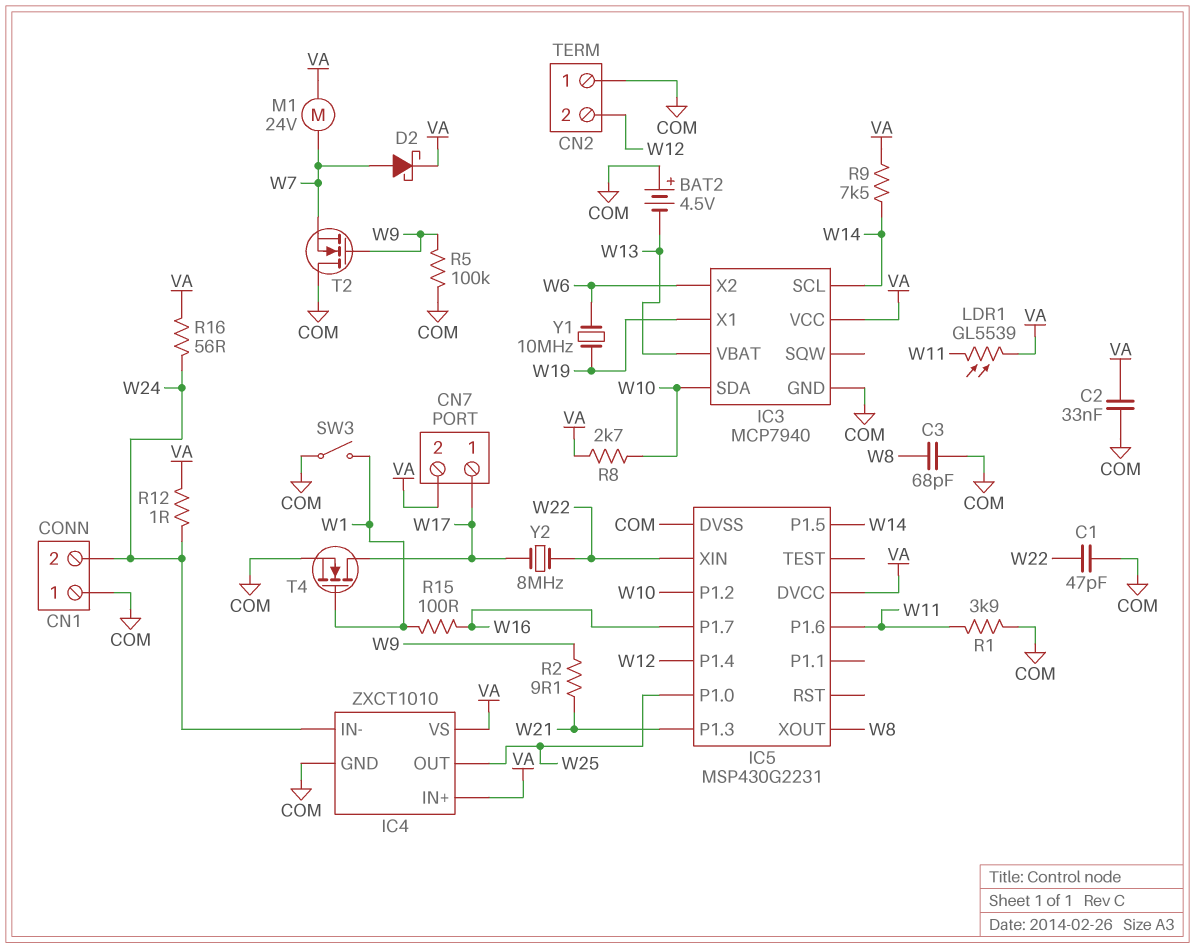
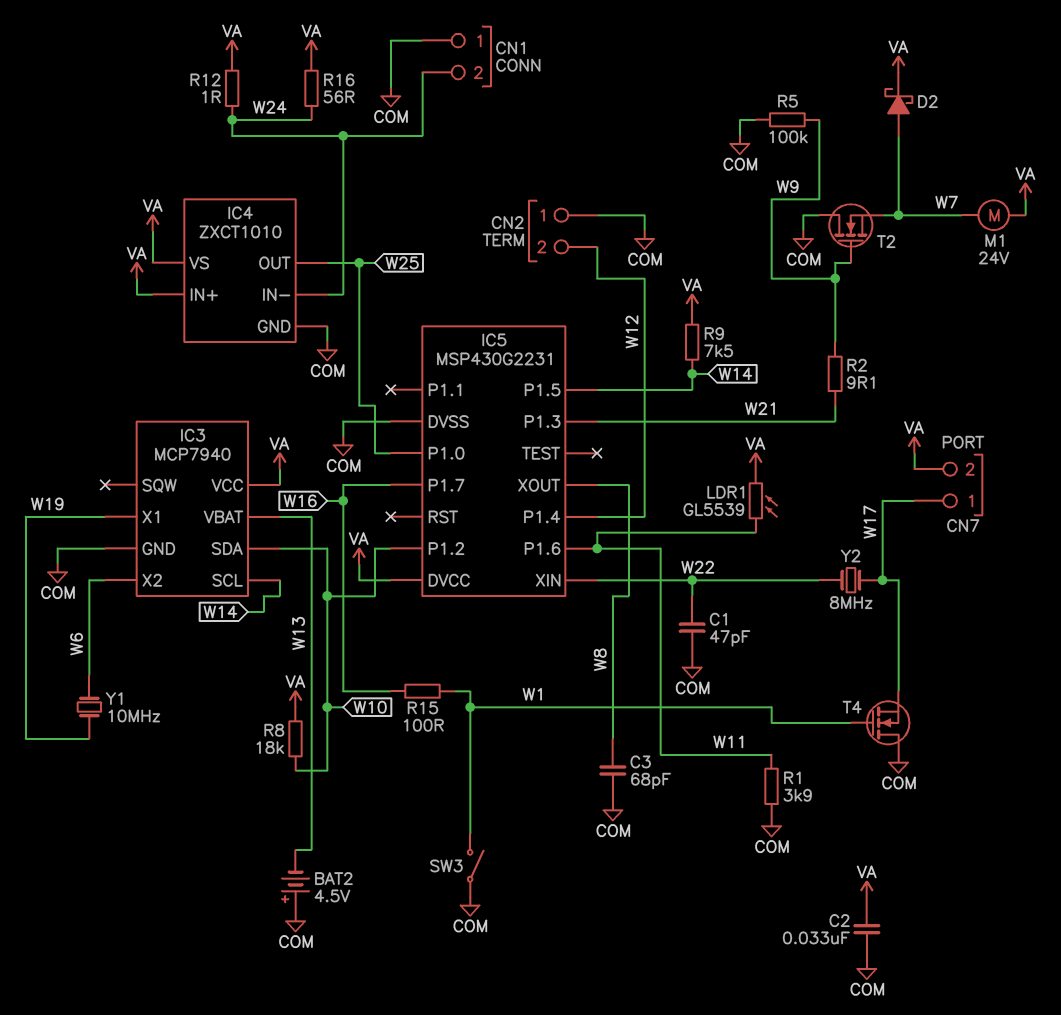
R8: 2.7k (VA, W10) -> 18k (VA, W10)
T4: NMOS (G W1, D W17, S COM) -> NMOS (G W1, D COM, S W17)

